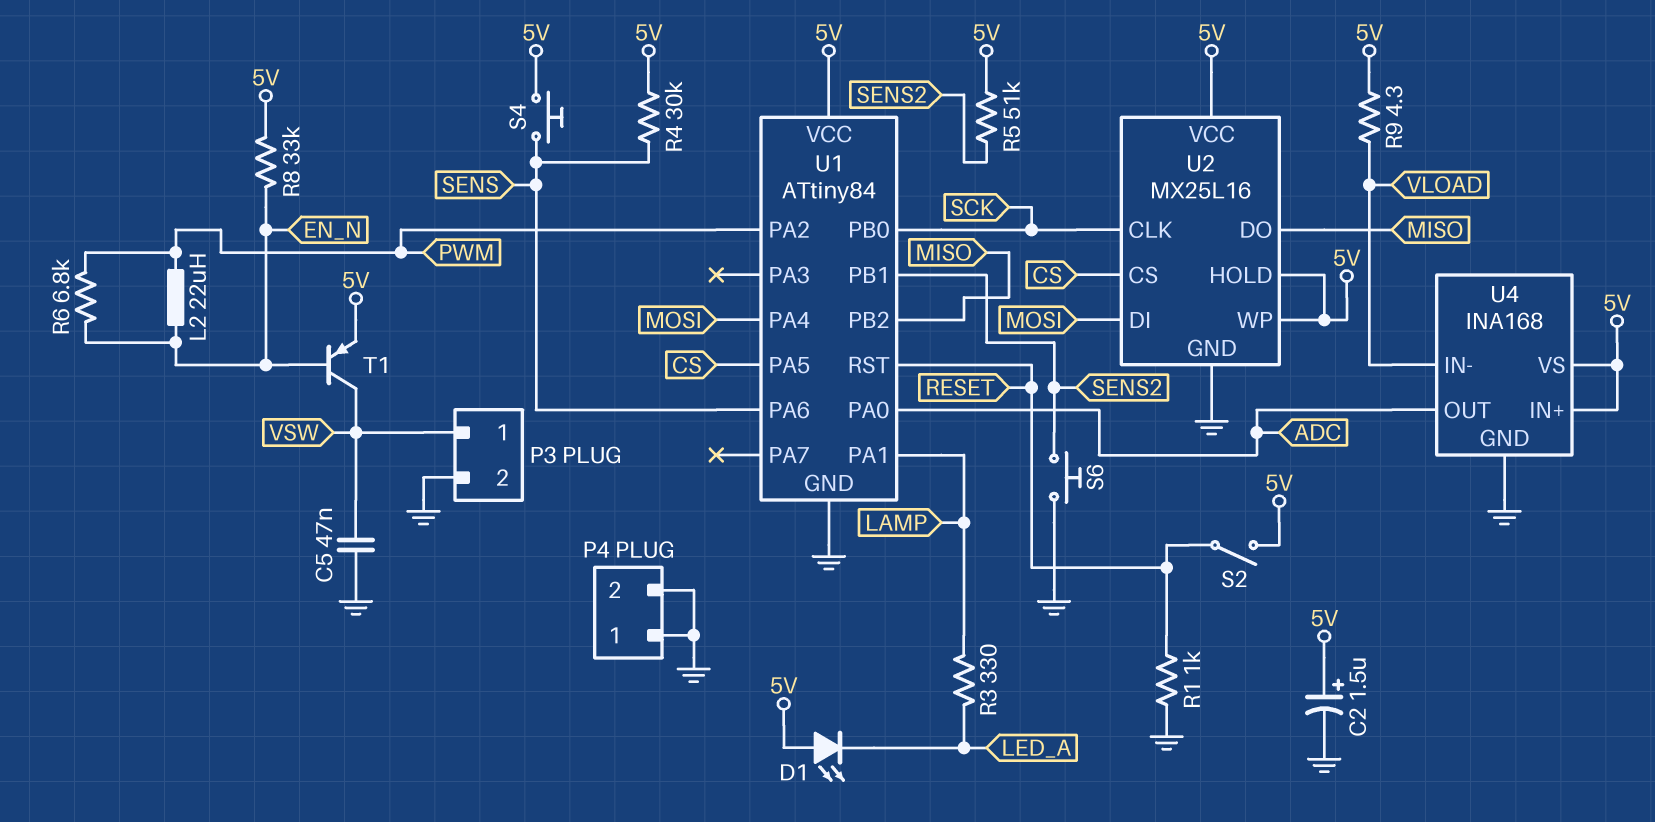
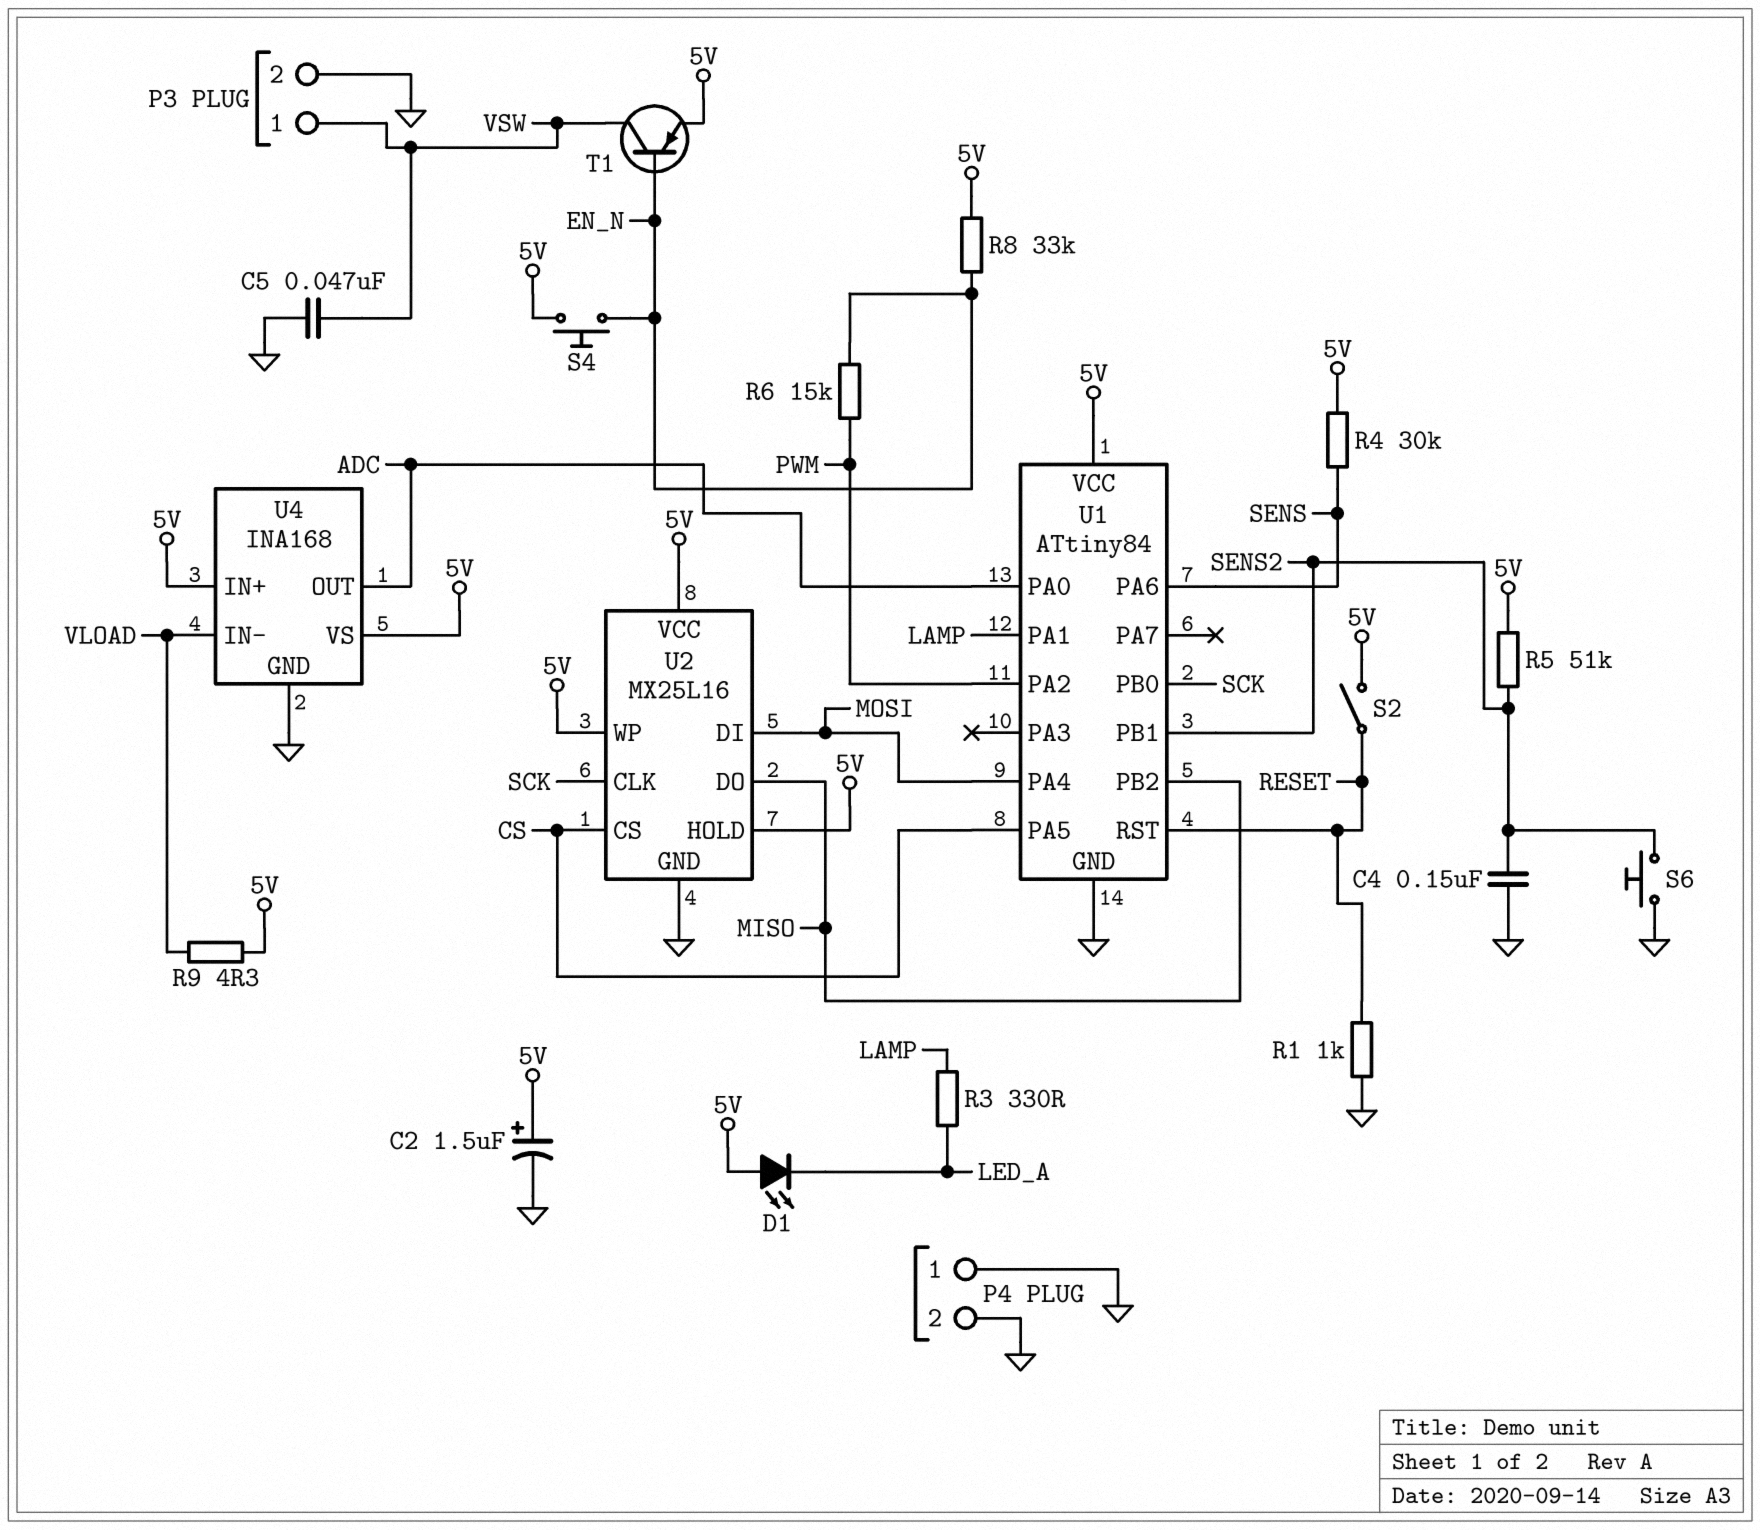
C4: none -> 150nF (GND, SENS2)
L2: 22uH (EN_N, PWM) -> none
R6: 6.8k (EN_N, PWM) -> 15k (EN_N, PWM)
S4: button (5V, SENS) -> button (5V, EN_N)

